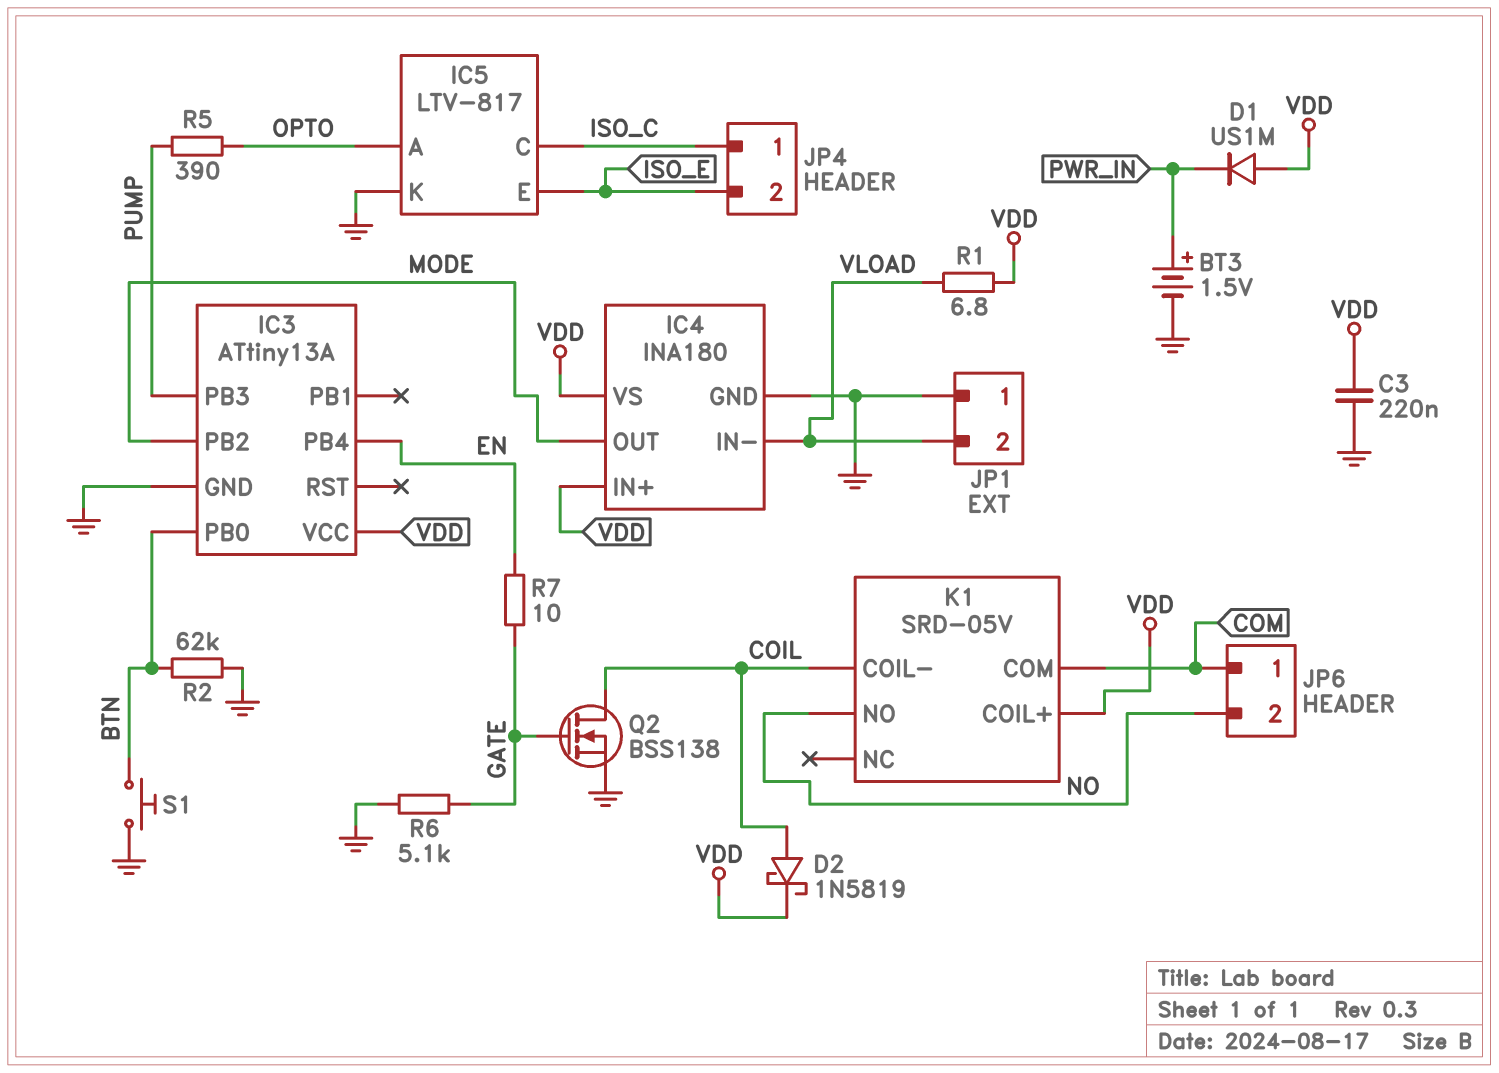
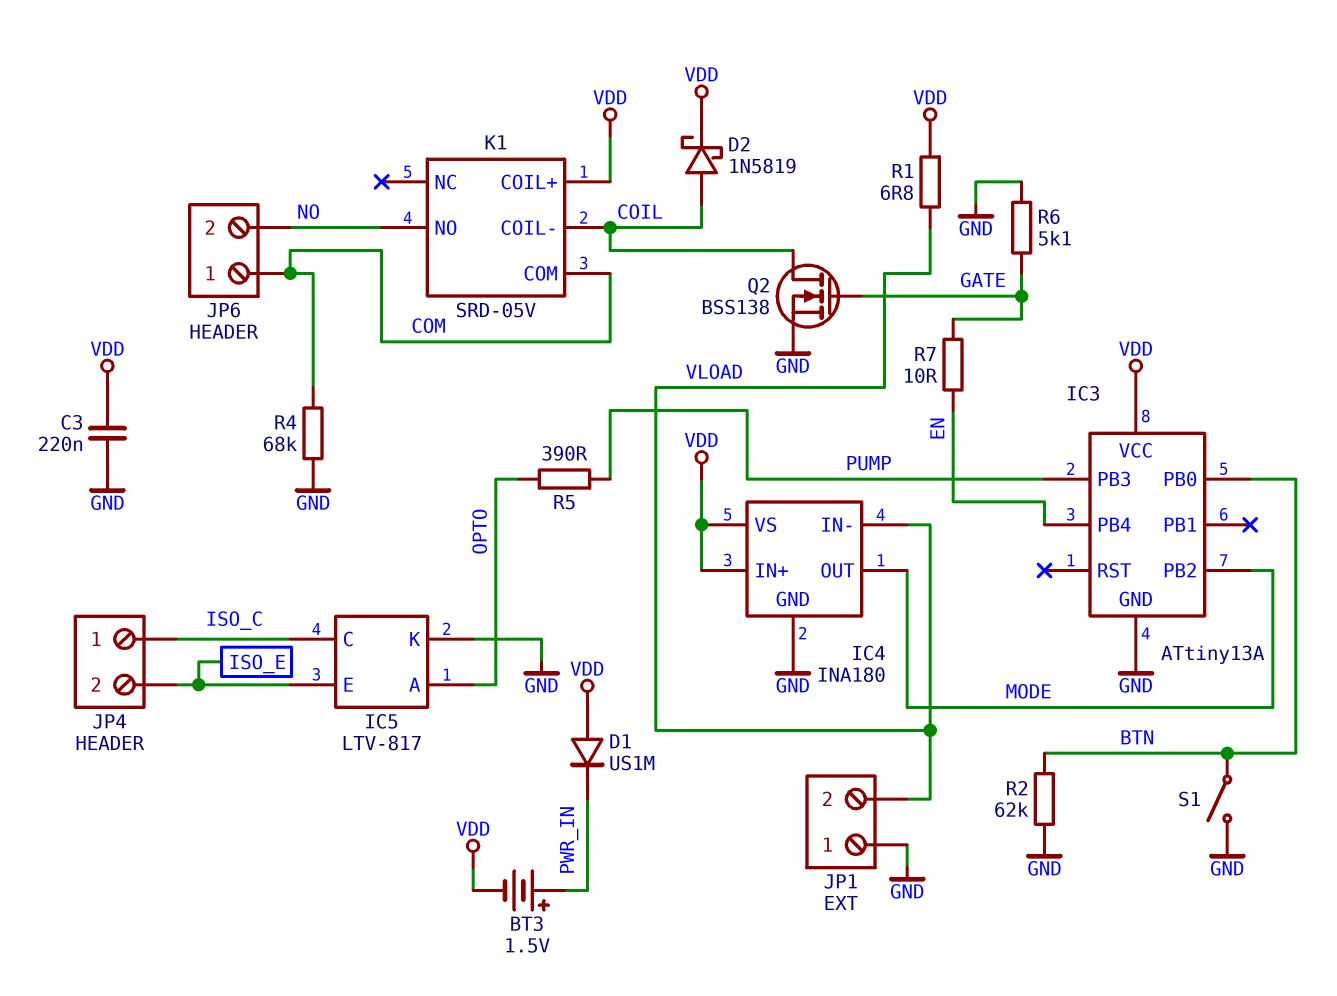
BT3: 1.5V (plus PWR_IN, minus GND) -> 1.5V (plus PWR_IN, minus VDD)
R4: none -> 68k (COM, GND)
S1: button (BTN, GND) -> switch (BTN, GND)

